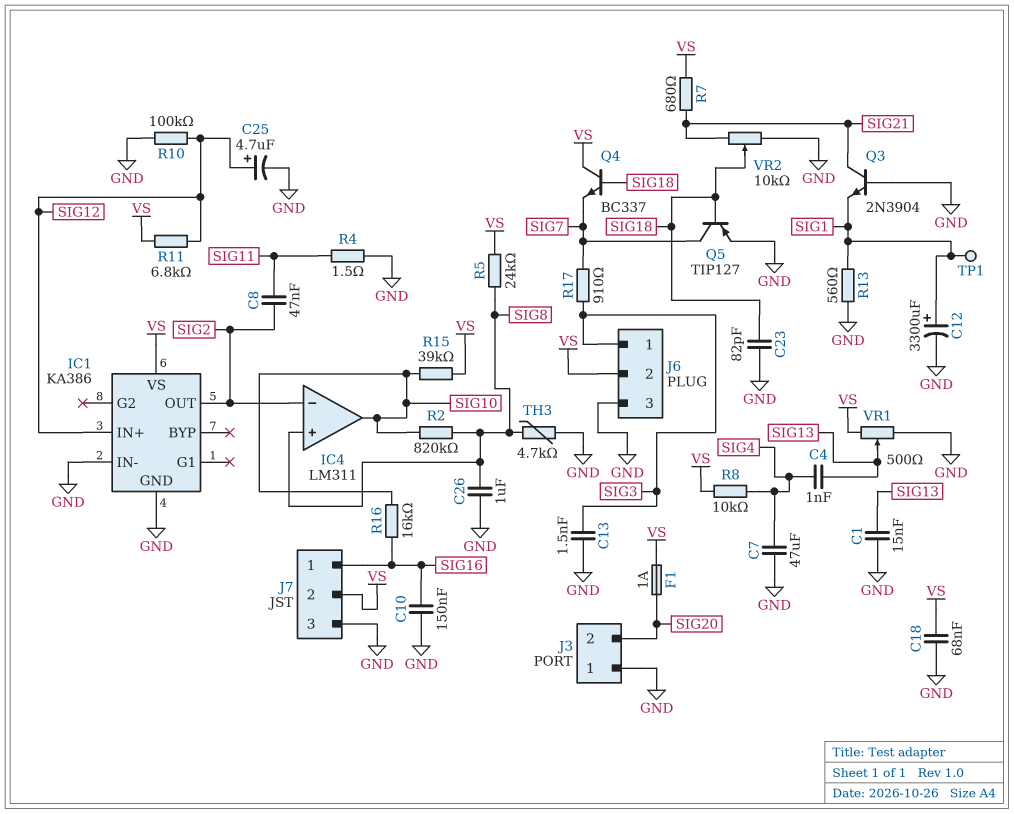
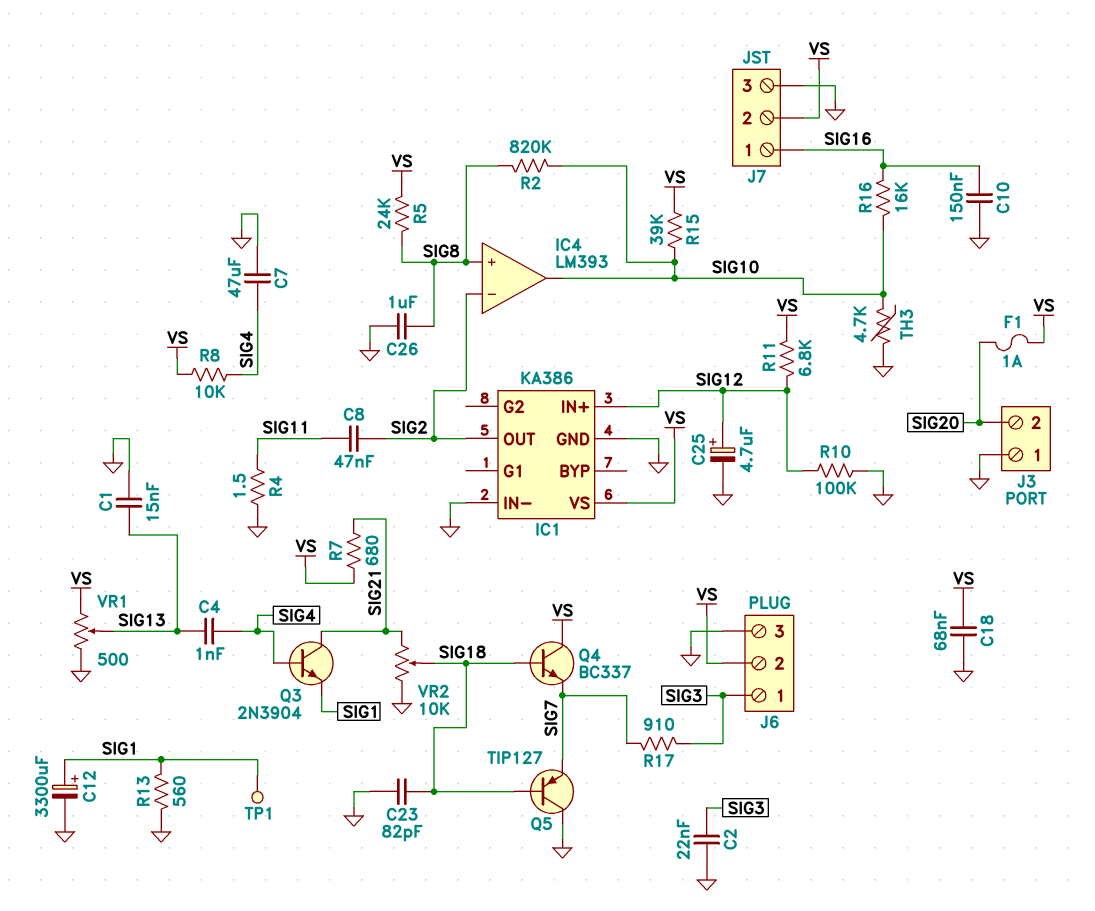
C2: none -> 22nF (GND, SIG3)
C13: 1.5nF (GND, SIG3) -> none
IC4: LM311 -> LM393
Q3: NPN 2N3904 (B GND, C SIG21, E SIG1) -> NPN 2N3904 (B SIG4, C SIG21, E SIG1)
Q5: PNP TIP127 (B SIG18, C SIG7, E GND) -> PNP TIP127 (B SIG18, C GND, E SIG7)
TH3: 4.7k (GND, SIG8) -> 4.7k (GND, SIG10)

